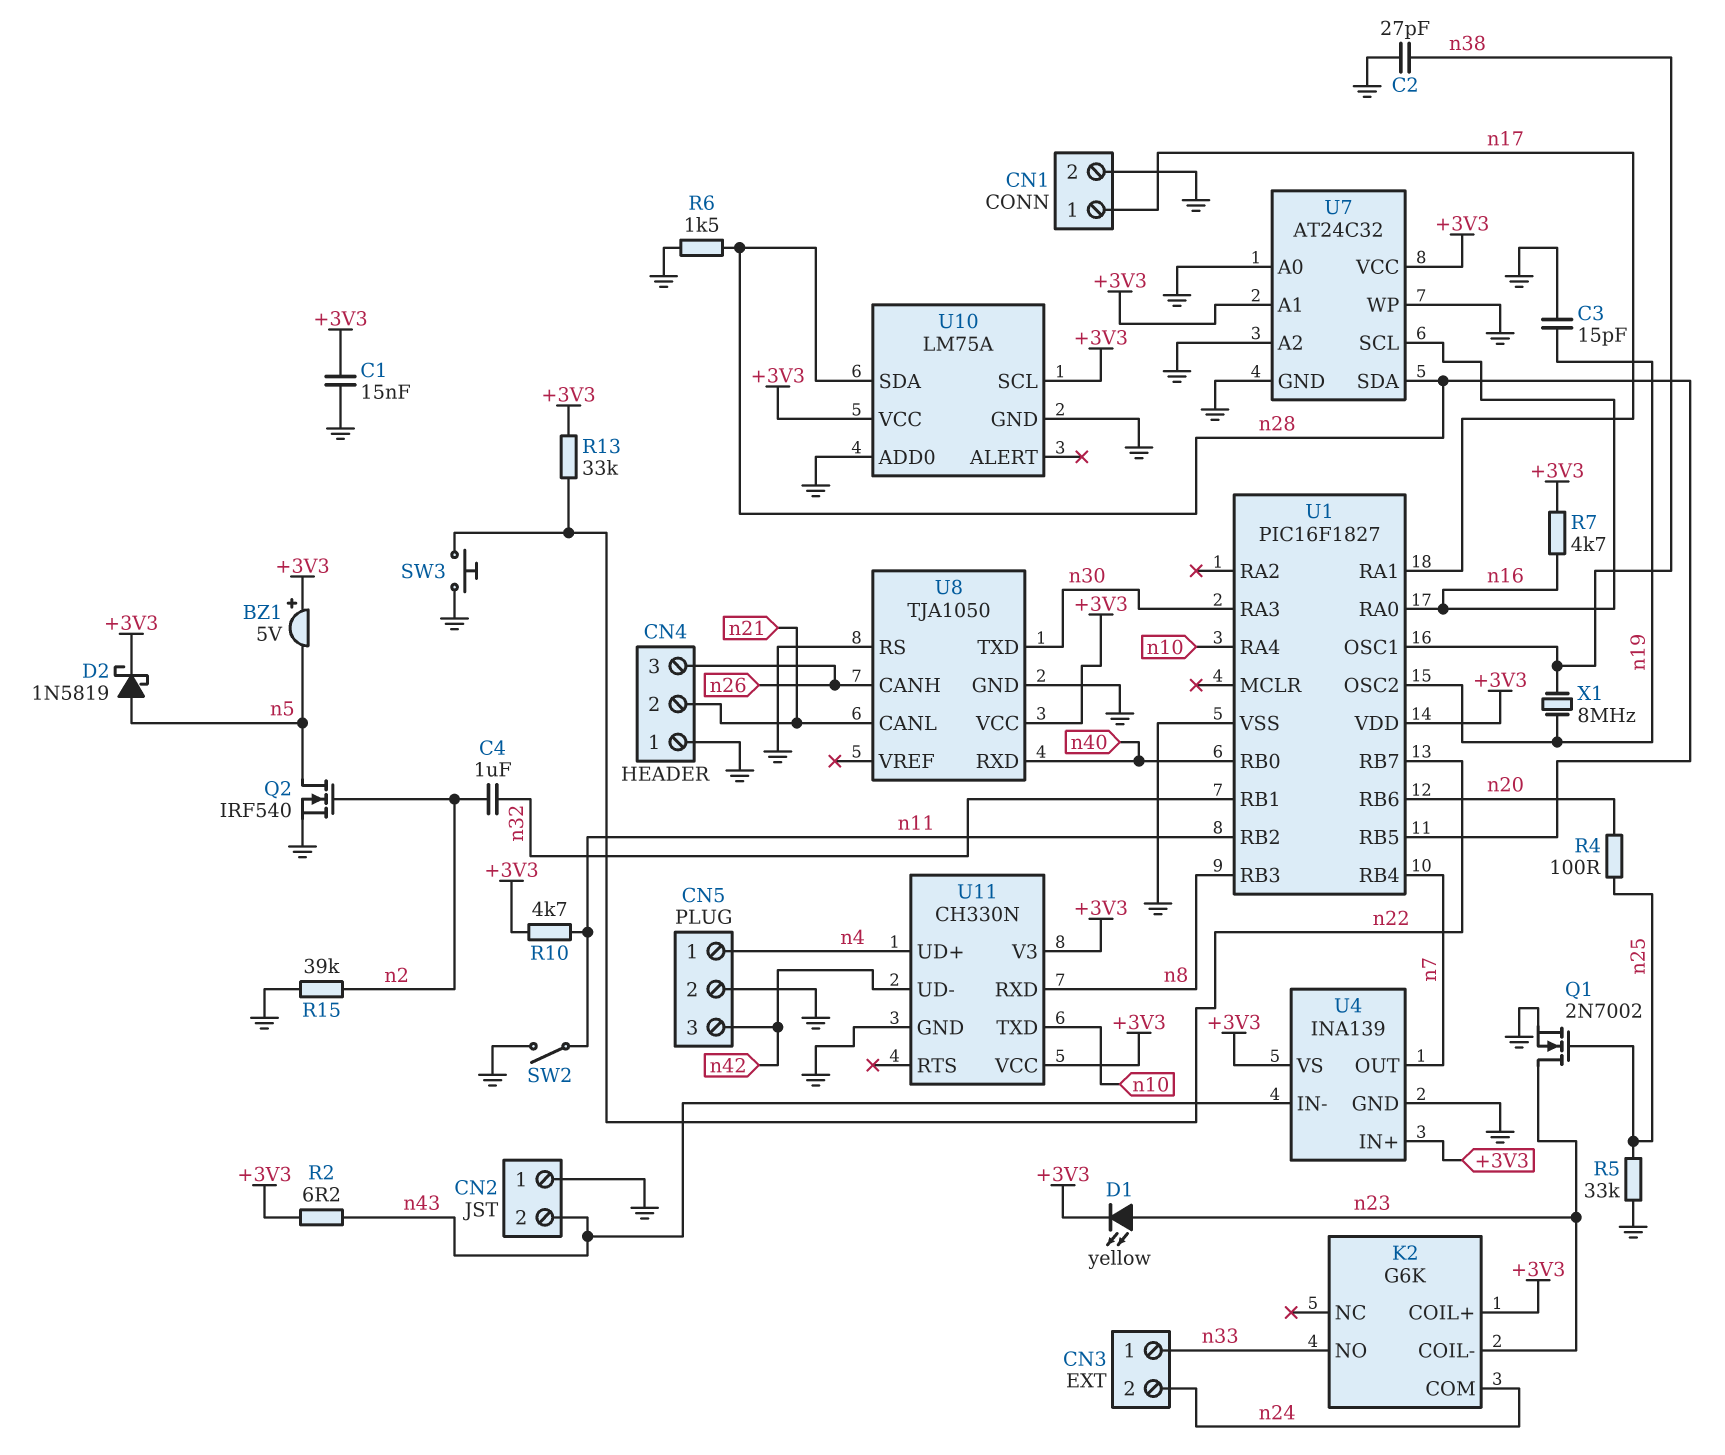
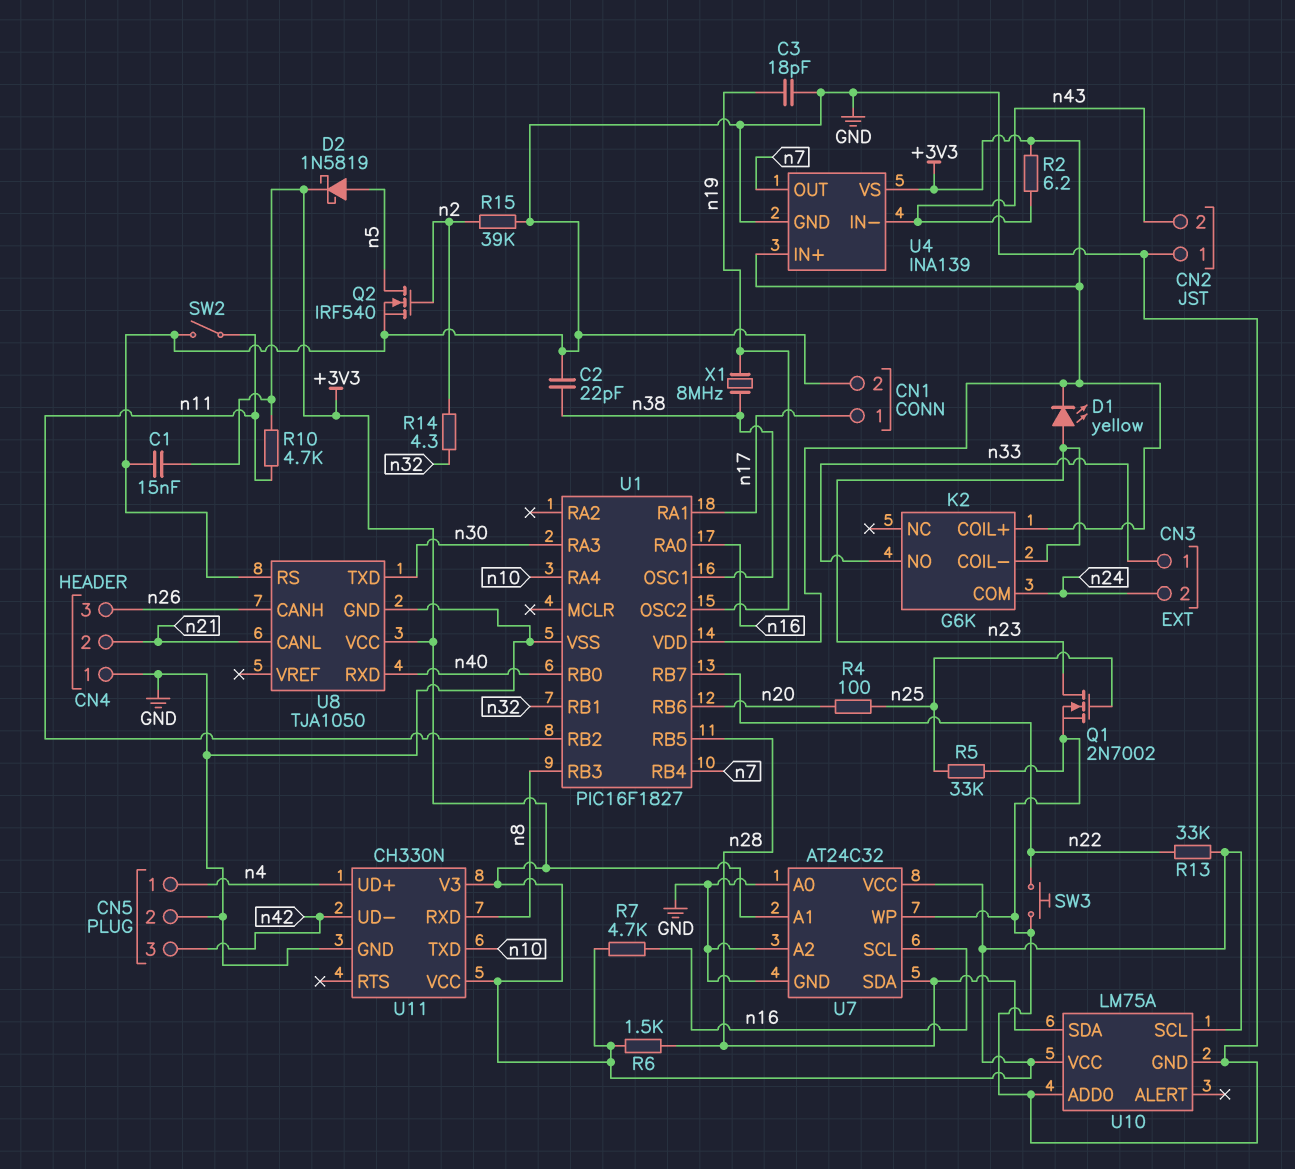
BZ1: buzzer 5V (plus +3V3, minus n5) -> none
C2: 27pF (GND, n38) -> 22pF (GND, n38)
C3: 15pF (GND, n19) -> 18pF (GND, n19)
C4: 1uF (n2, n32) -> none
R6: 1.5k (GND, n28) -> 1.5k (+3V3, n28)
R14: none -> 4.3 (n2, n32)

